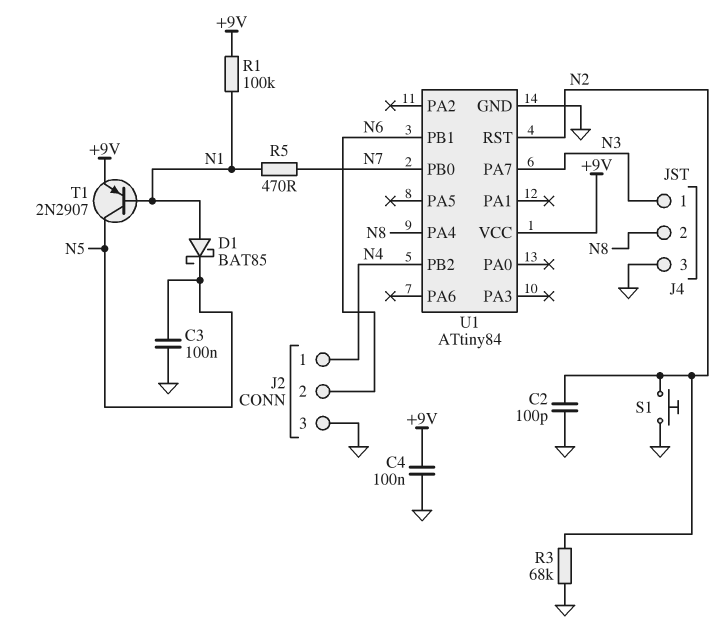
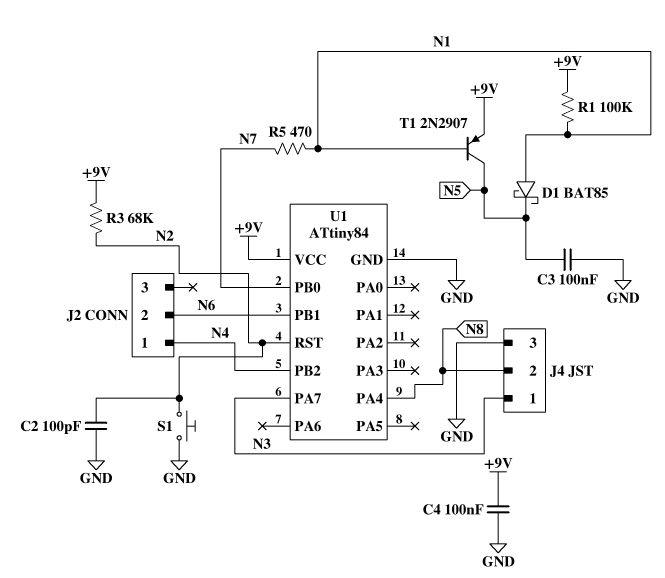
J2 pin 3: GND -> none
R3: 68k (GND, N2) -> 68k (+9V, N2)

